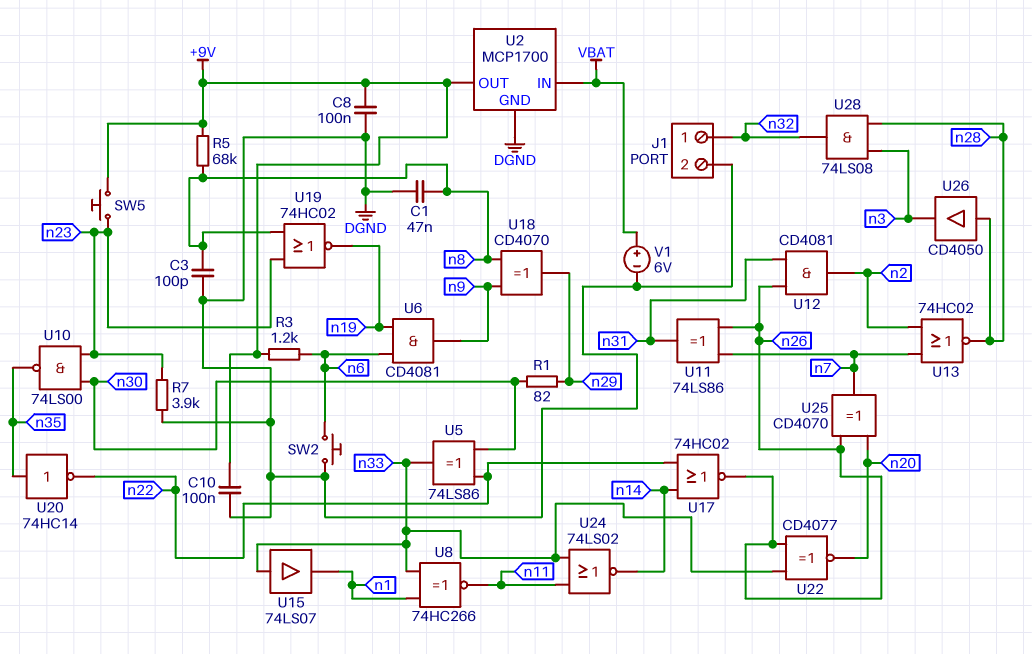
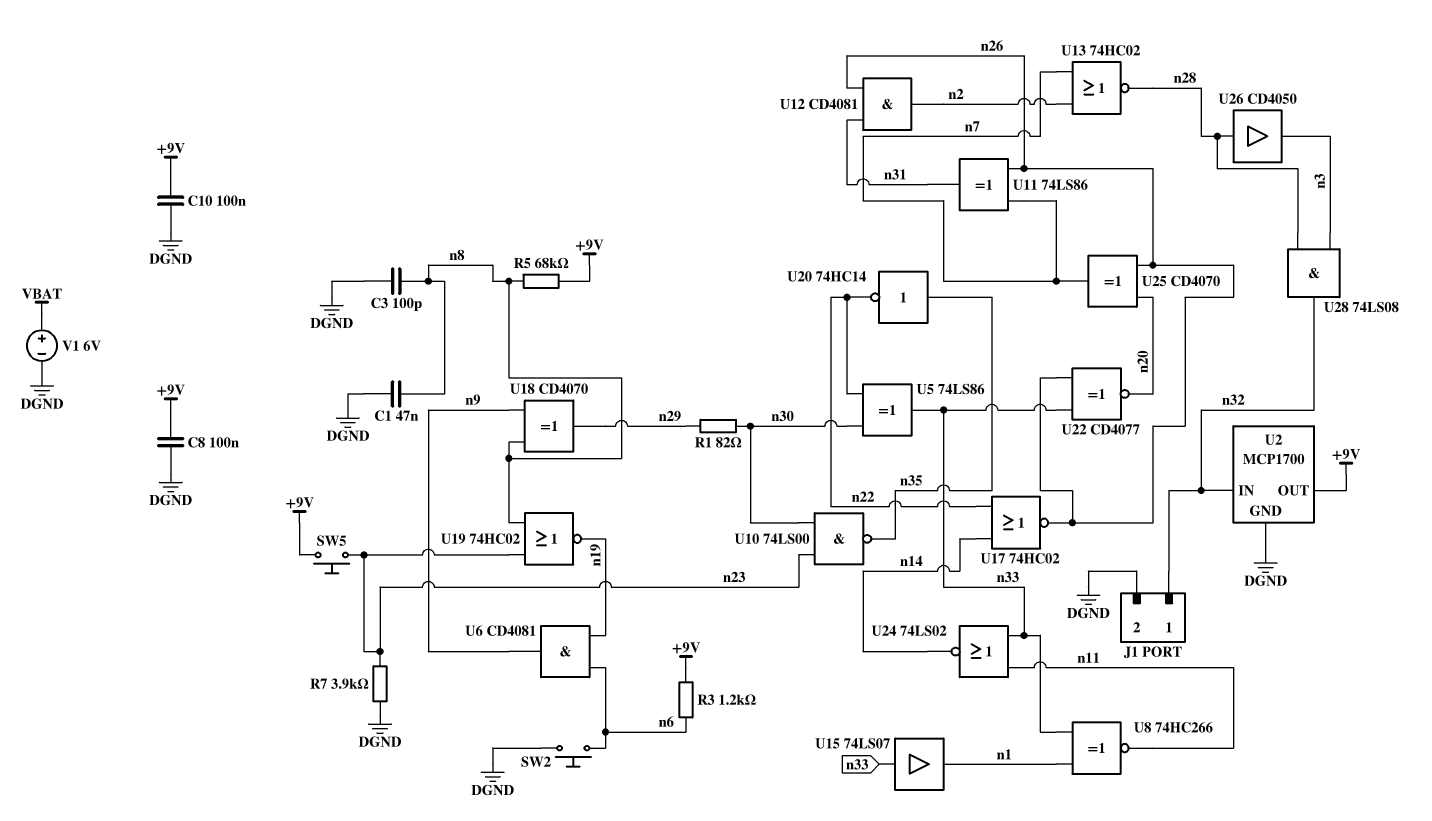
U2 pin IN: VBAT -> n32

